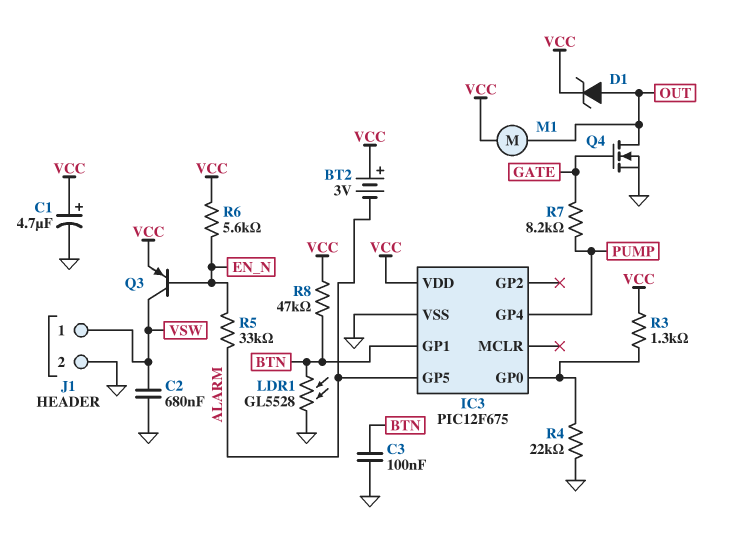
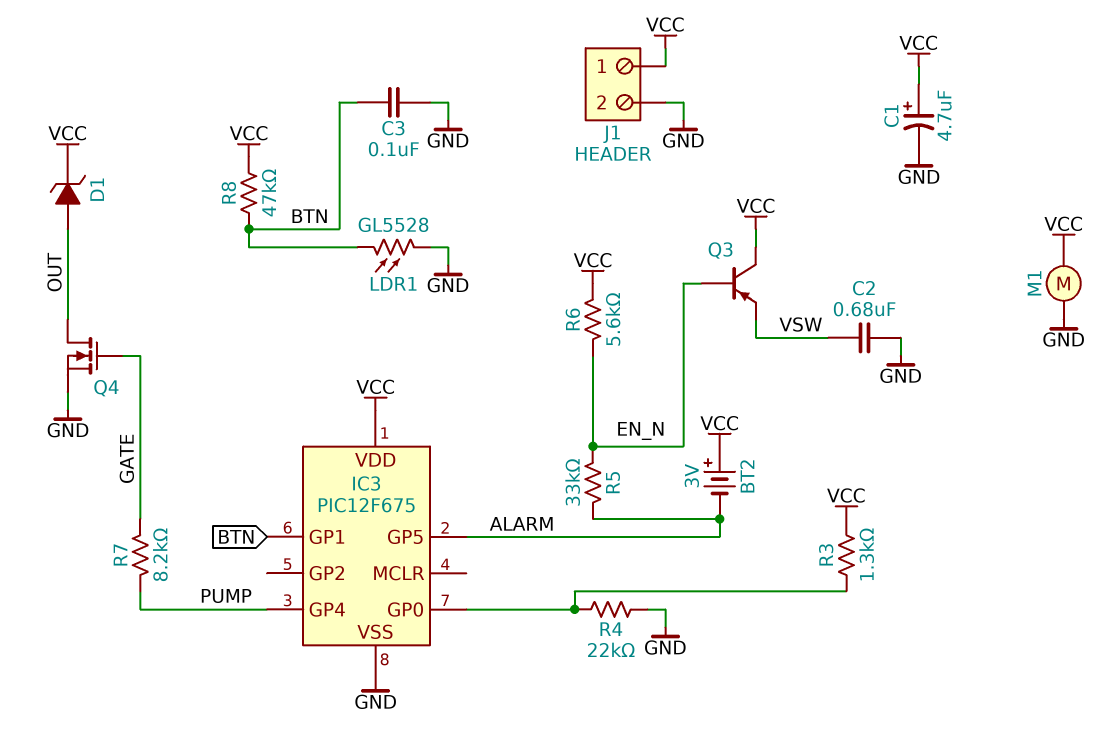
J1 pin 1: VSW -> VCC
M1: motor (OUT, VCC) -> motor (GND, VCC)
Q3: PNP (B EN_N, C VSW, E VCC) -> PNP (B EN_N, C VCC, E VSW)

